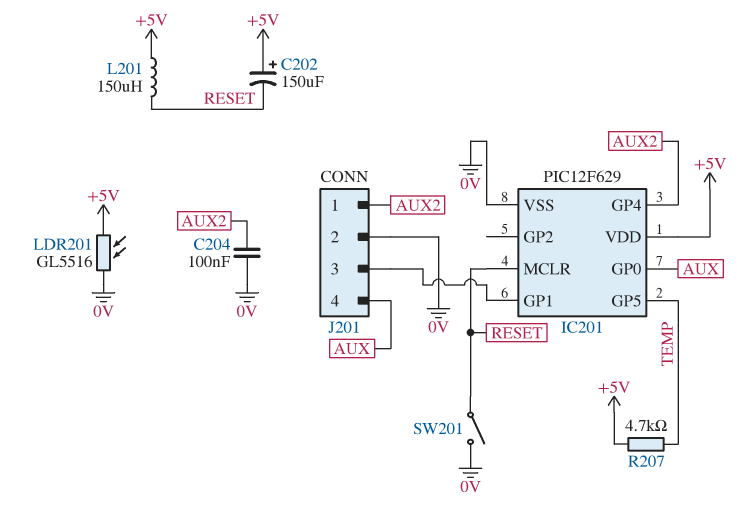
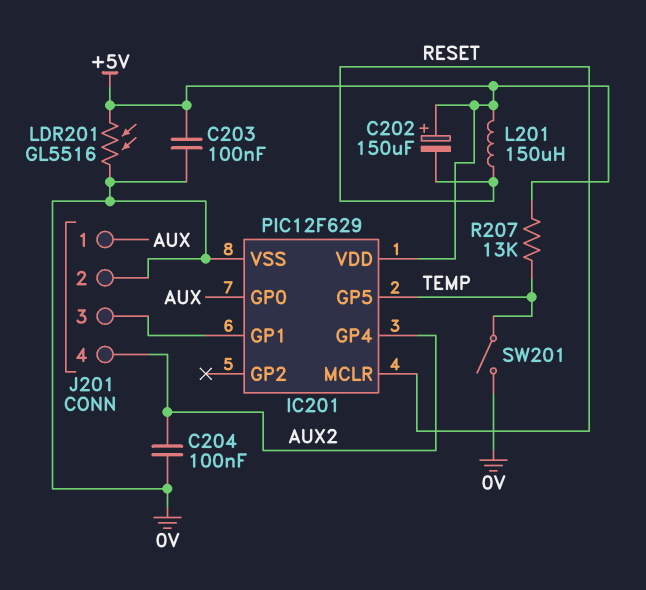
C203: none -> 100nF (+5V, 0V)
J201 pin 1: AUX2 -> AUX
J201 pin 4: AUX -> AUX2
R207: 4.7k (+5V, TEMP) -> 13k (+5V, TEMP)
SW201: switch (0V, RESET) -> switch (0V, TEMP)

